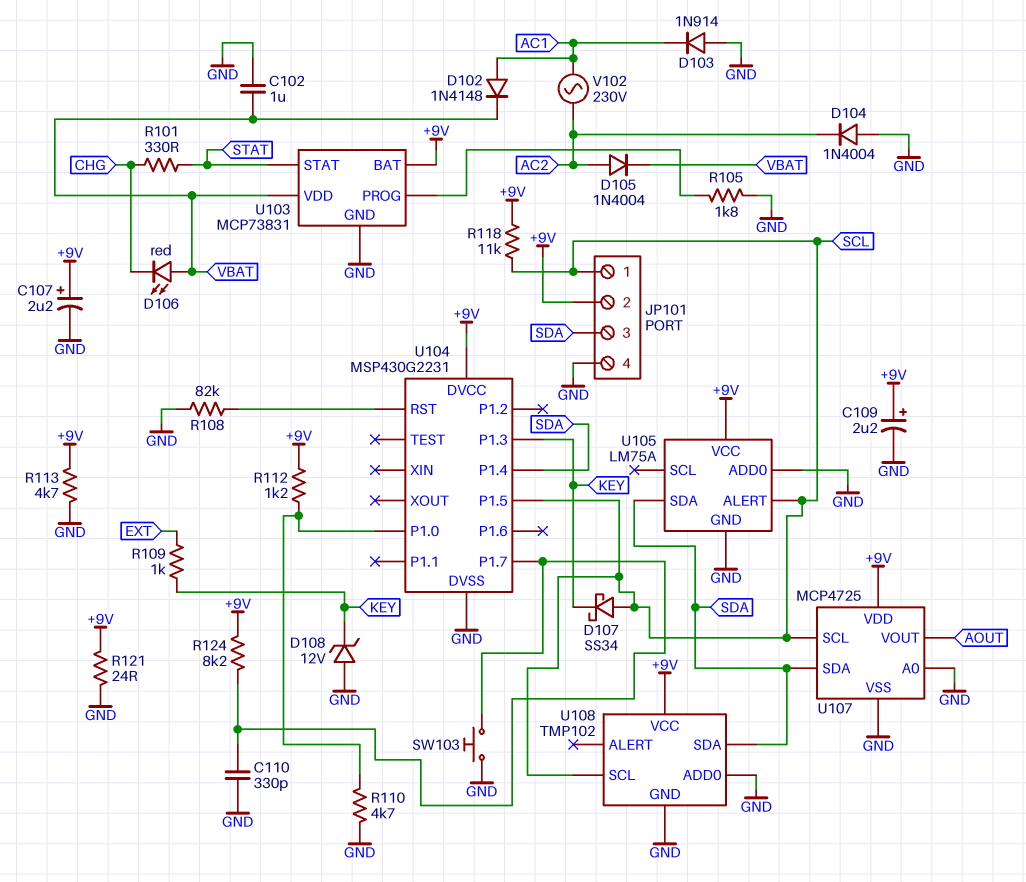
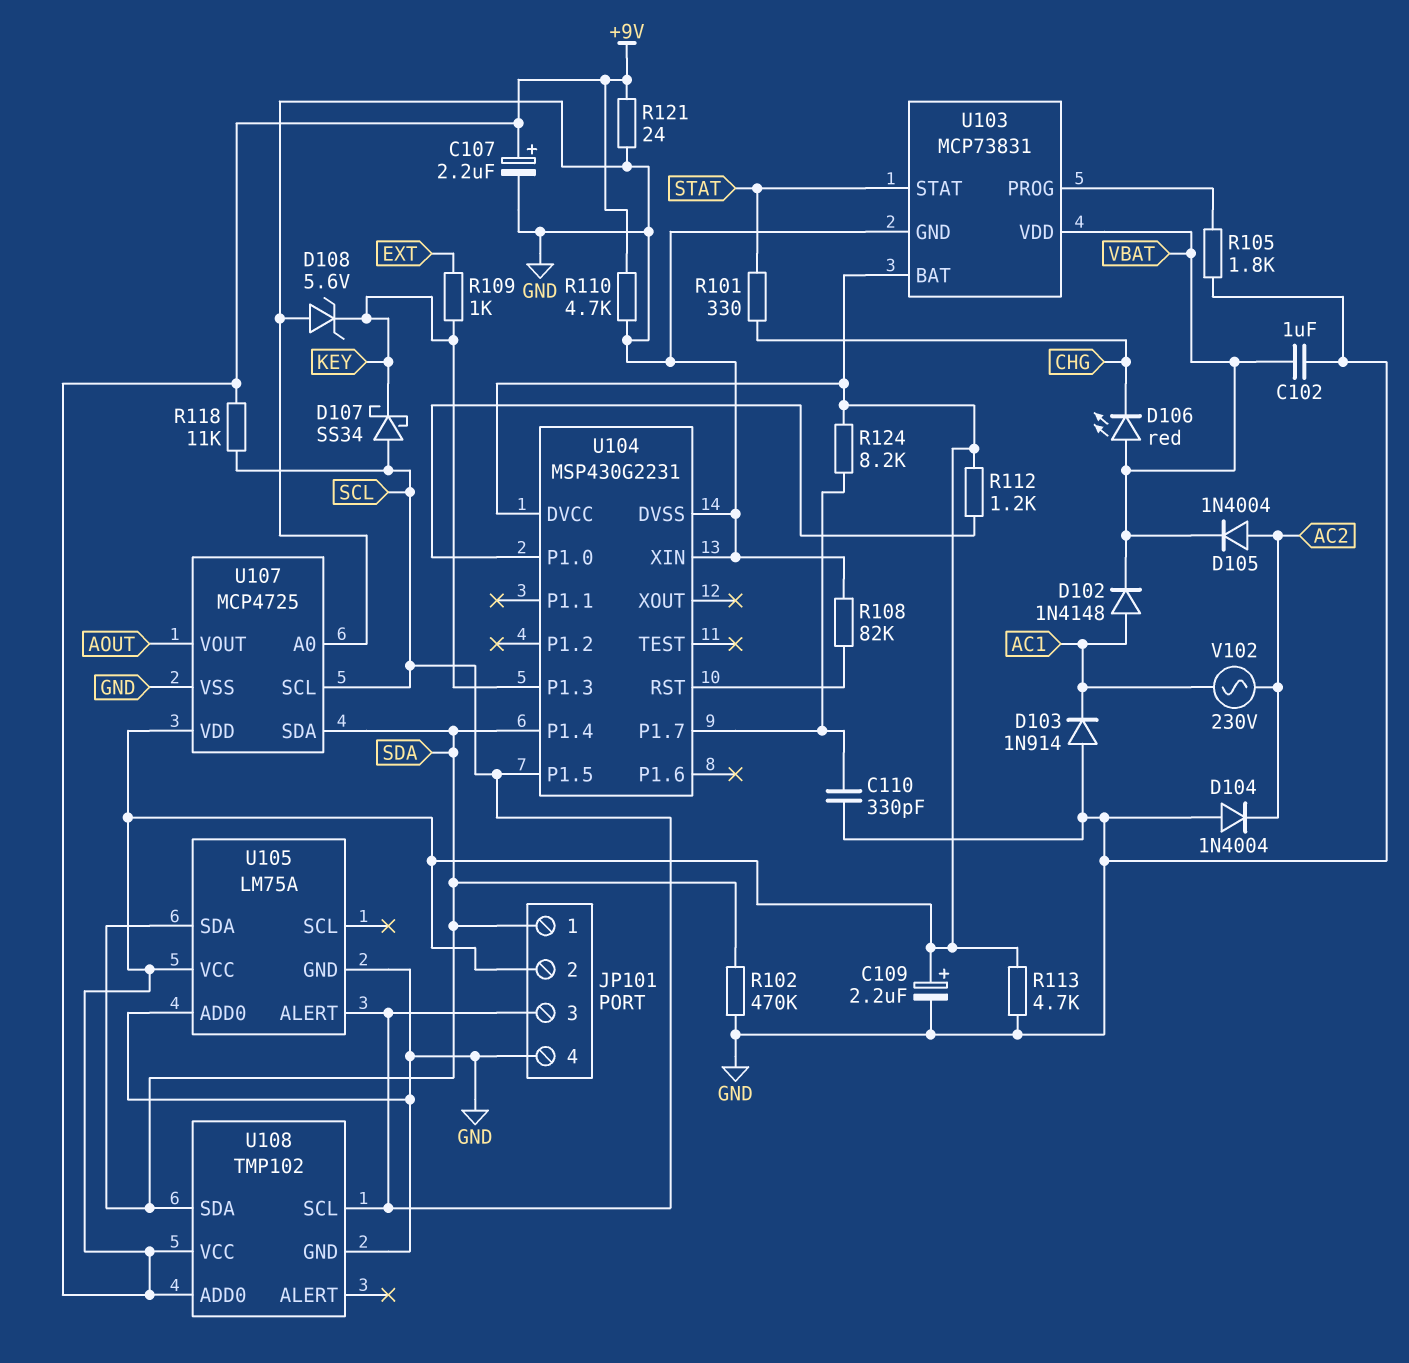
D108: zener 12V (A GND, K KEY) -> zener 5.6V (A GND, K KEY)
JP101 pin 1: SCL -> SDA
JP101 pin 3: SDA -> SCL
R102: none -> 470k (GND, SDA)
R110: 4.7k (GND, U104/P1.0) -> 4.7k (+9V, GND)
SW103: button (GND, U104/P1.7) -> none
U104 pin XIN: none -> GND
U108 pin ADD0: GND -> +9V

